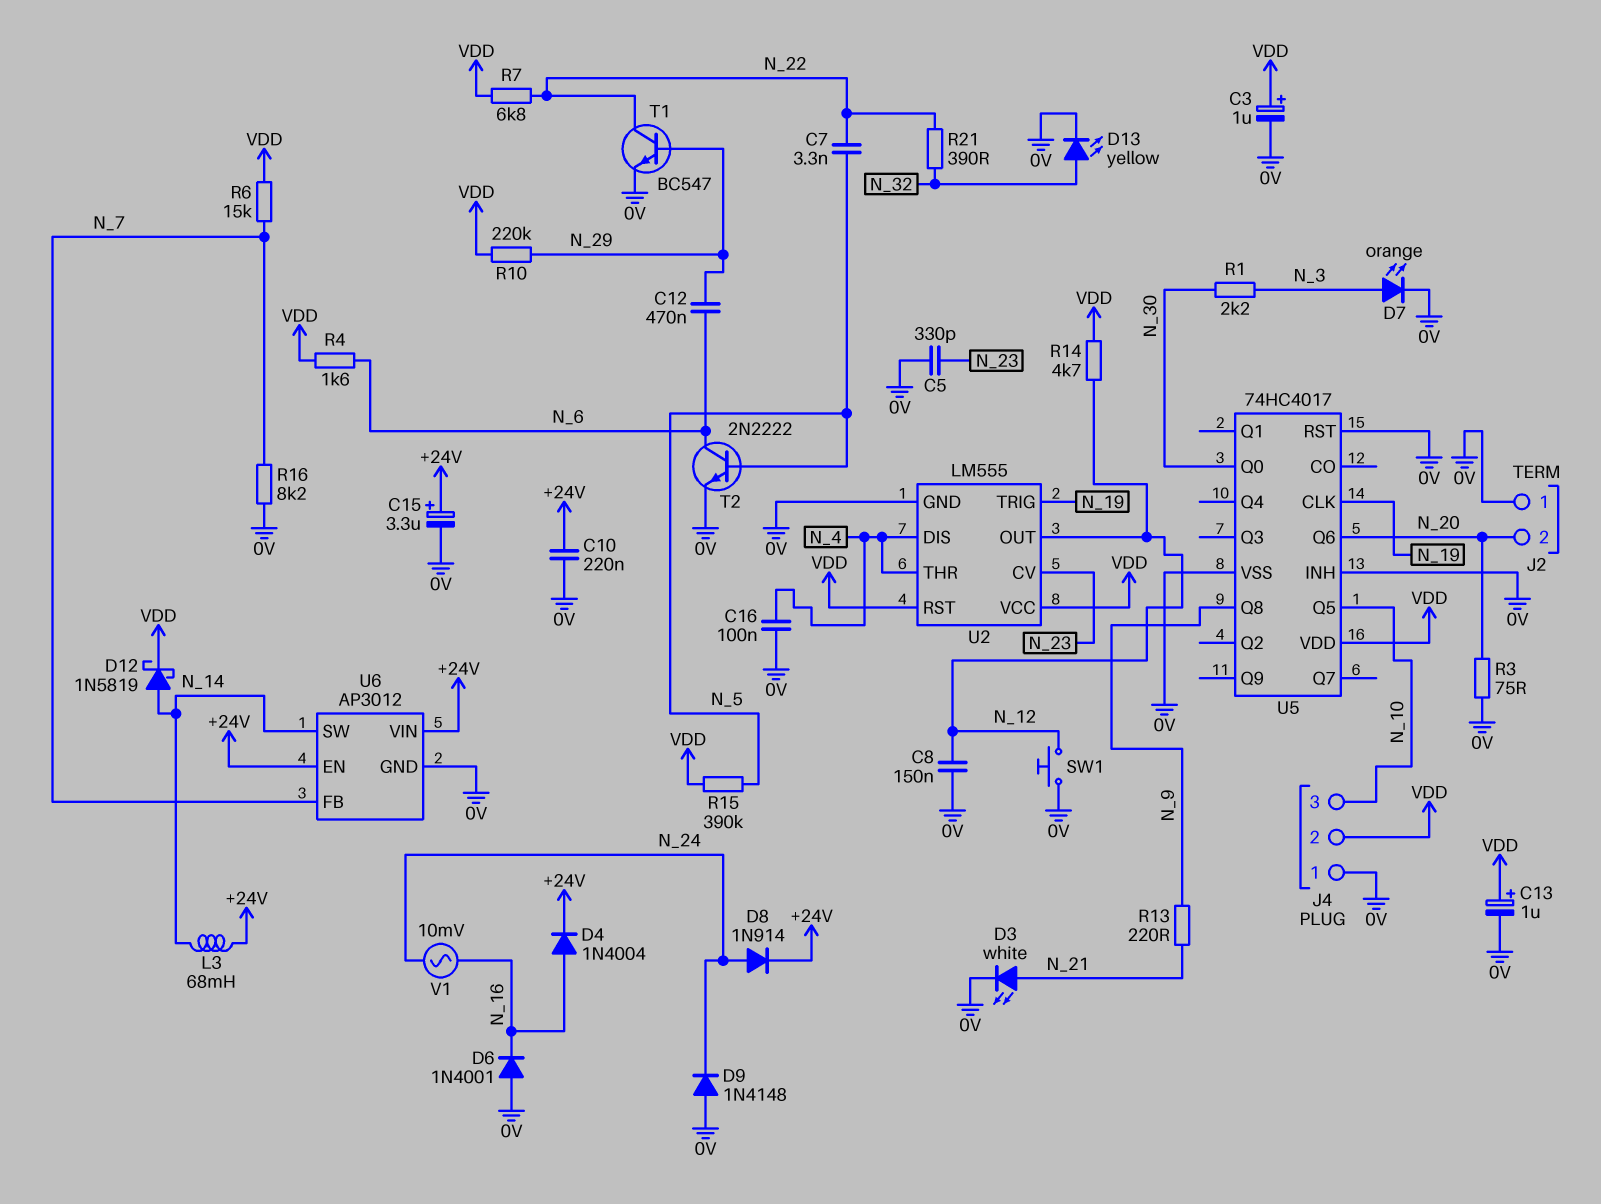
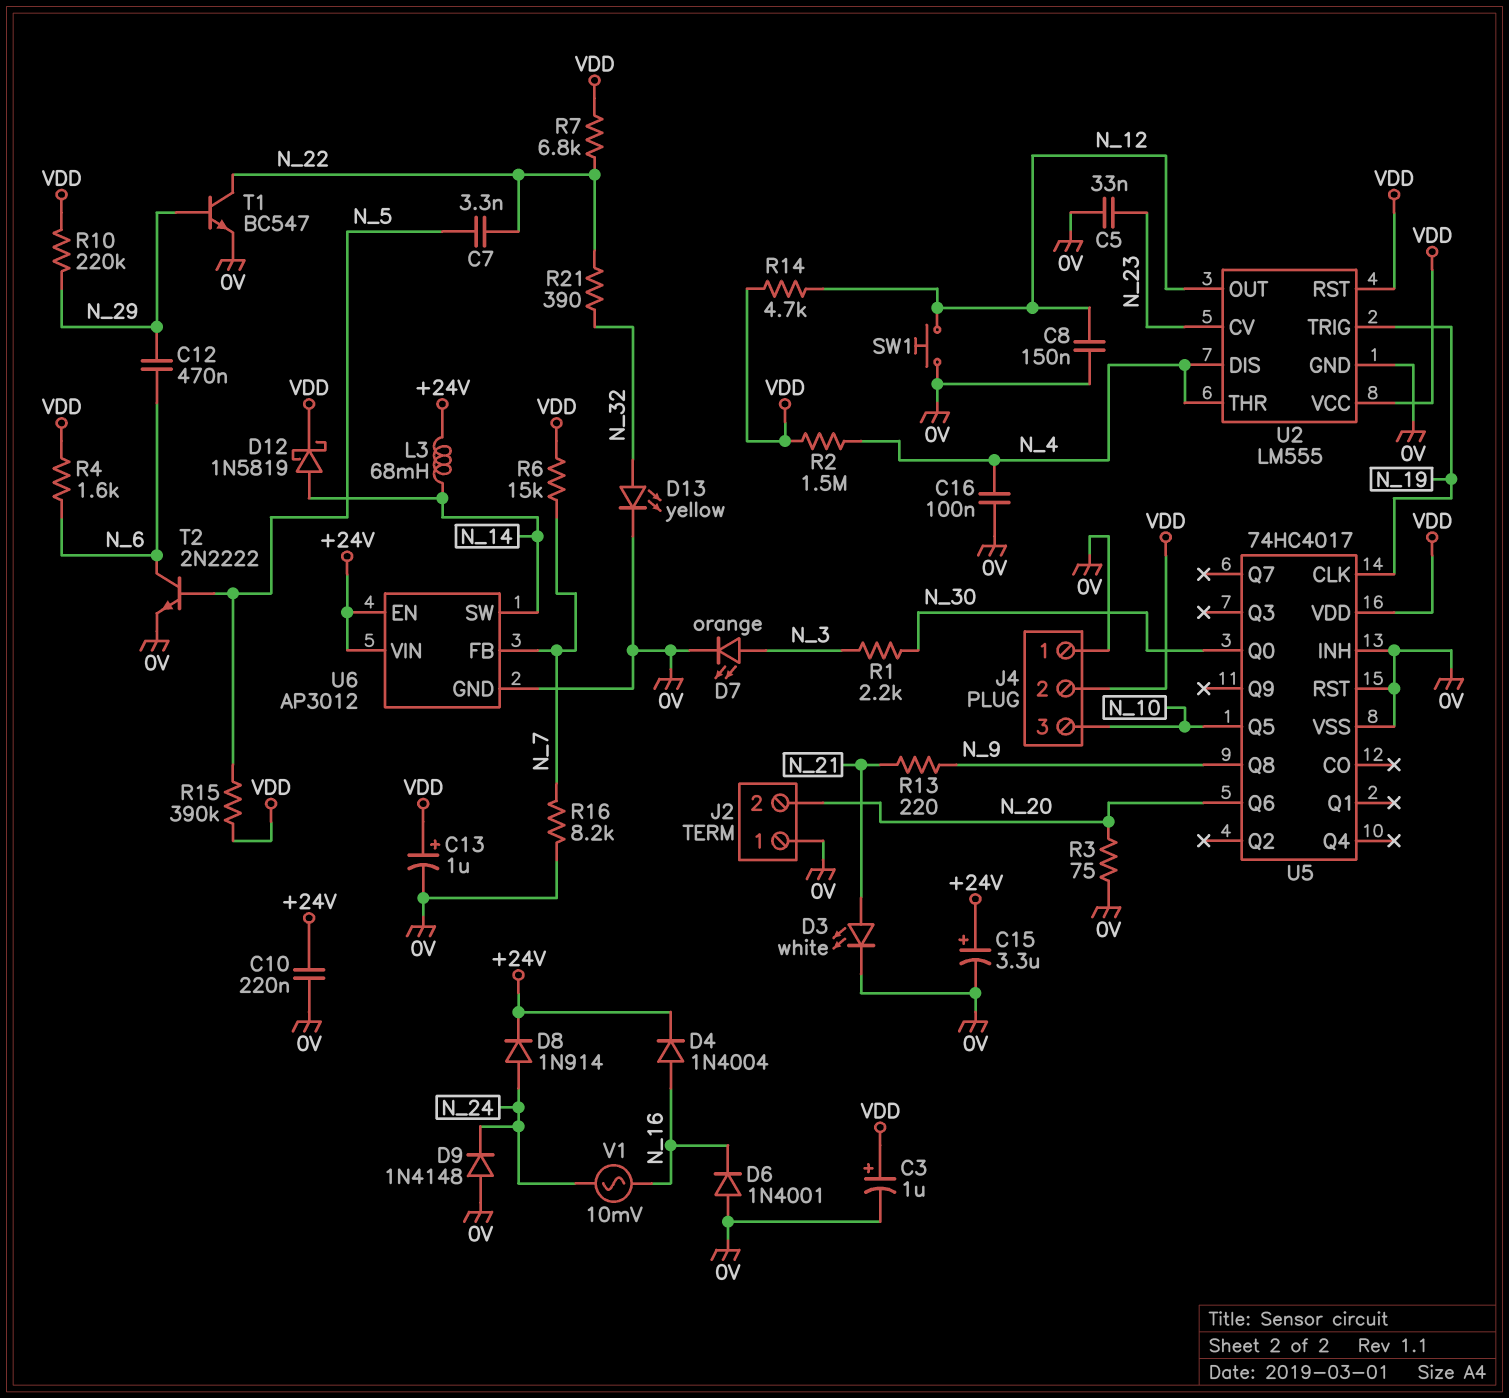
C5: 330pF (0V, N_23) -> 33nF (0V, N_23)
R2: none -> 1.5M (N_4, VDD)

